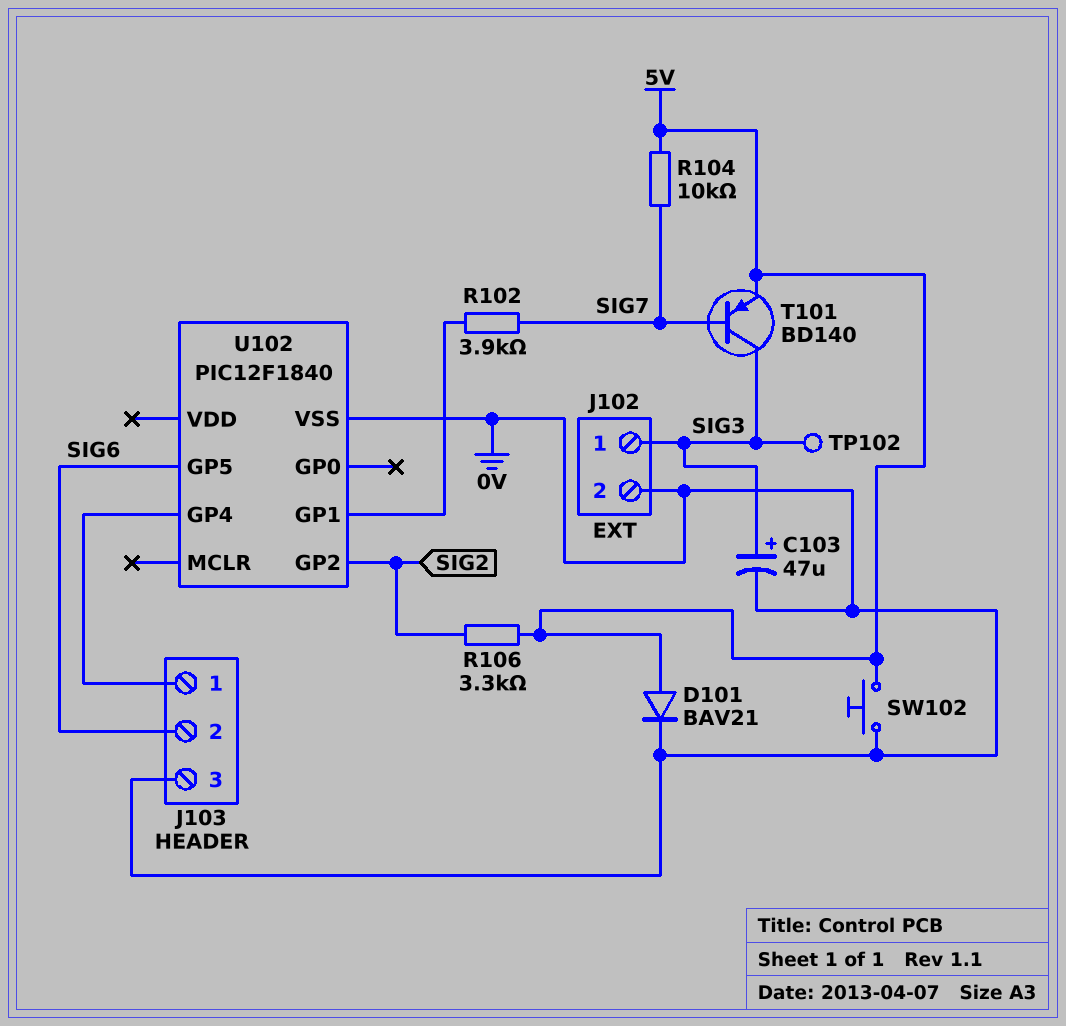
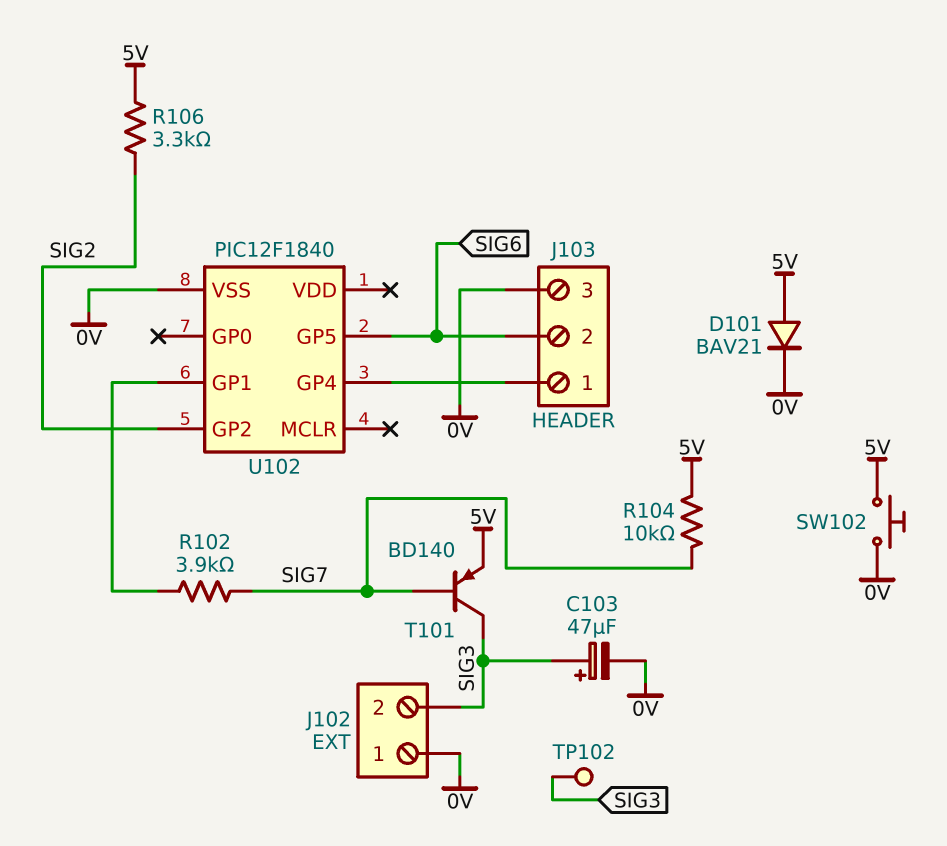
J102 pin 1: SIG3 -> 0V
J102 pin 2: 0V -> SIG3

